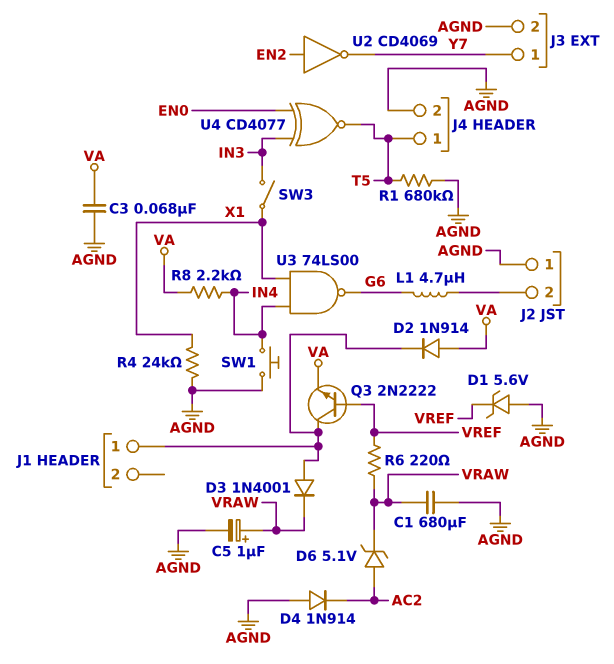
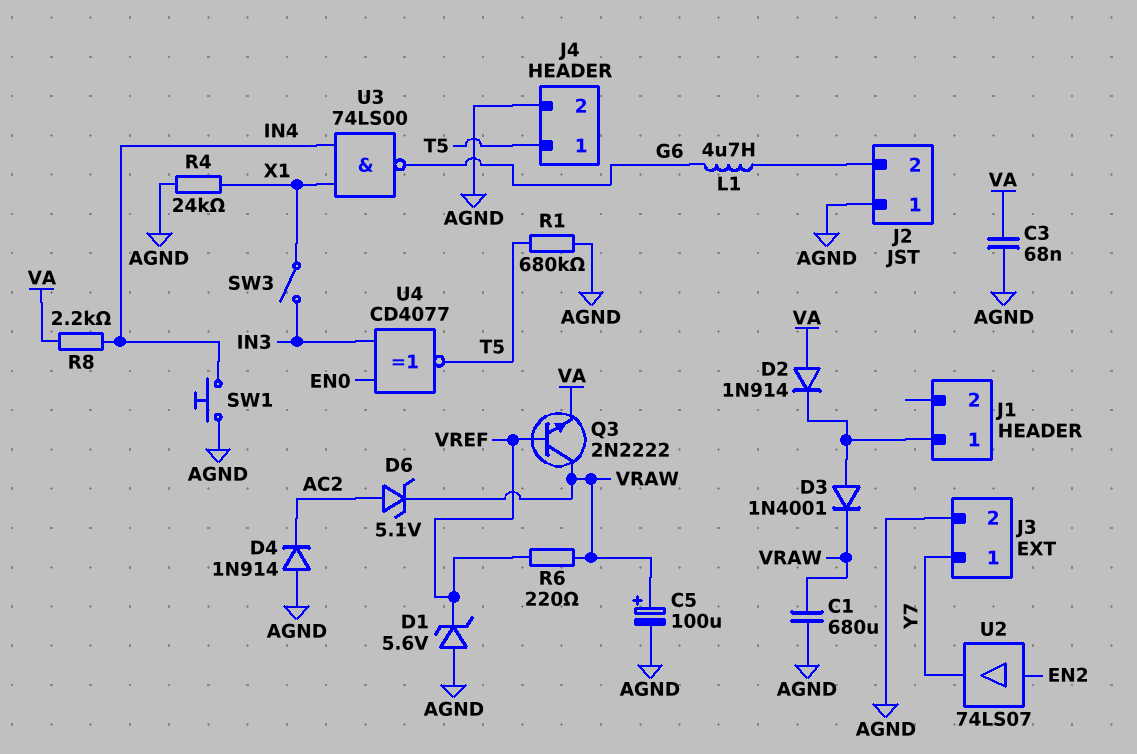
C5: 1uF (plus VRAW, minus AGND) -> 100uF (plus VRAW, minus AGND)
Q3: NPN 2N2222 (B VREF, C J1/1, E VA) -> NPN 2N2222 (B VREF, C VRAW, E VA)
U2: NOT CD4069 (in EN2, out Y7) -> buffer 74LS07 (in EN2, out Y7)

